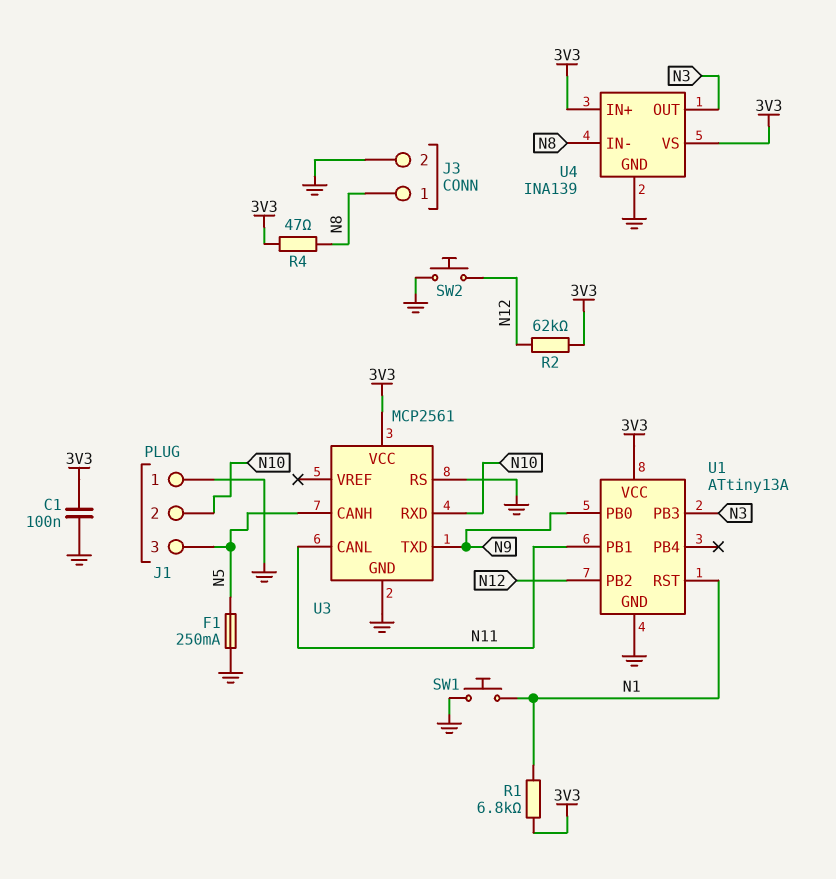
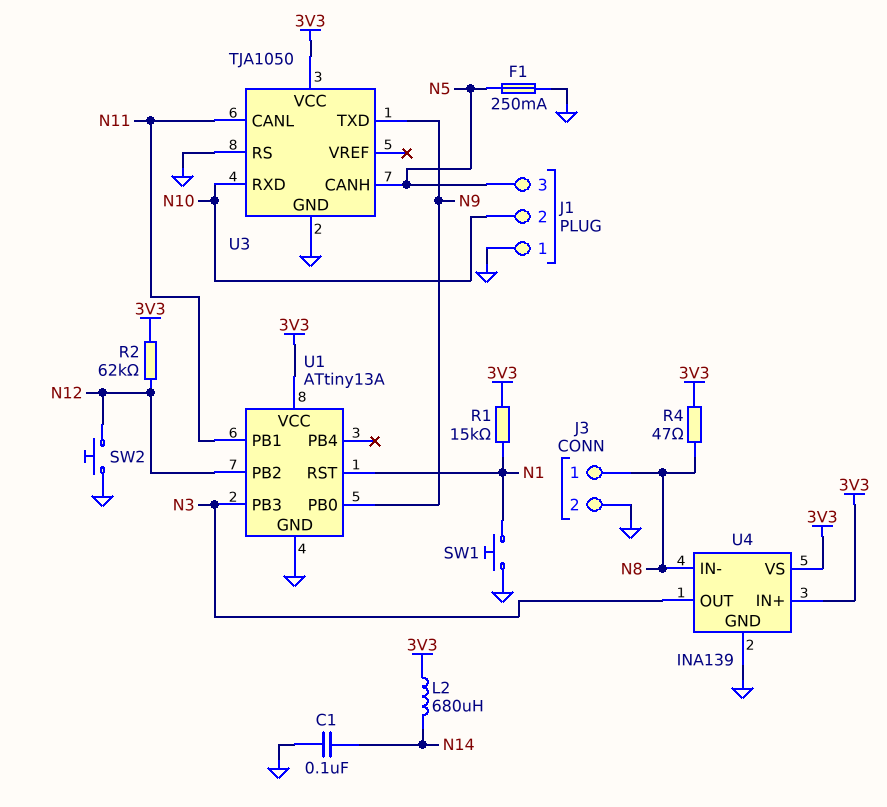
C1: 100nF (3V3, GND) -> 100nF (GND, N14)
L2: none -> 680uH (3V3, N14)
R1: 6.8k (3V3, N1) -> 15k (3V3, N1)
U3: MCP2561 -> TJA1050

